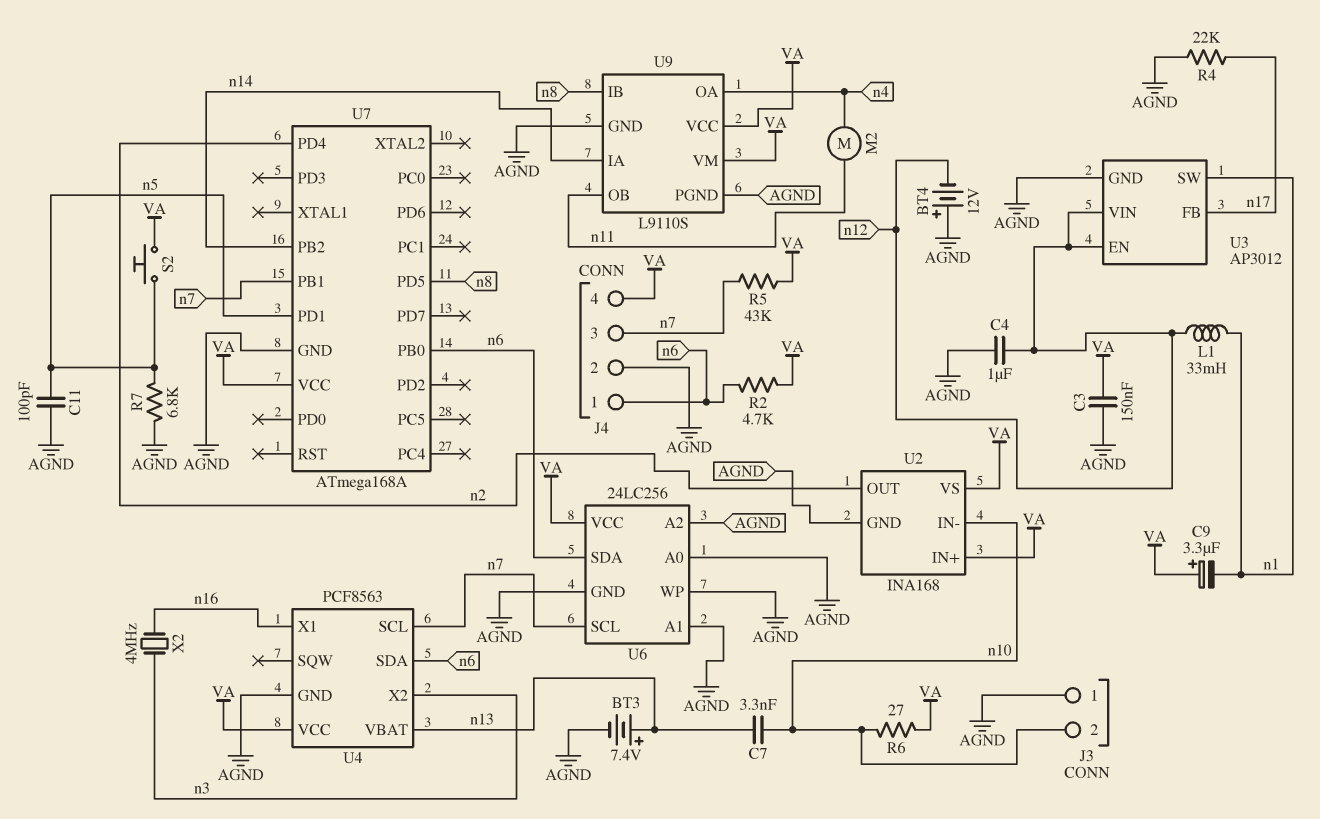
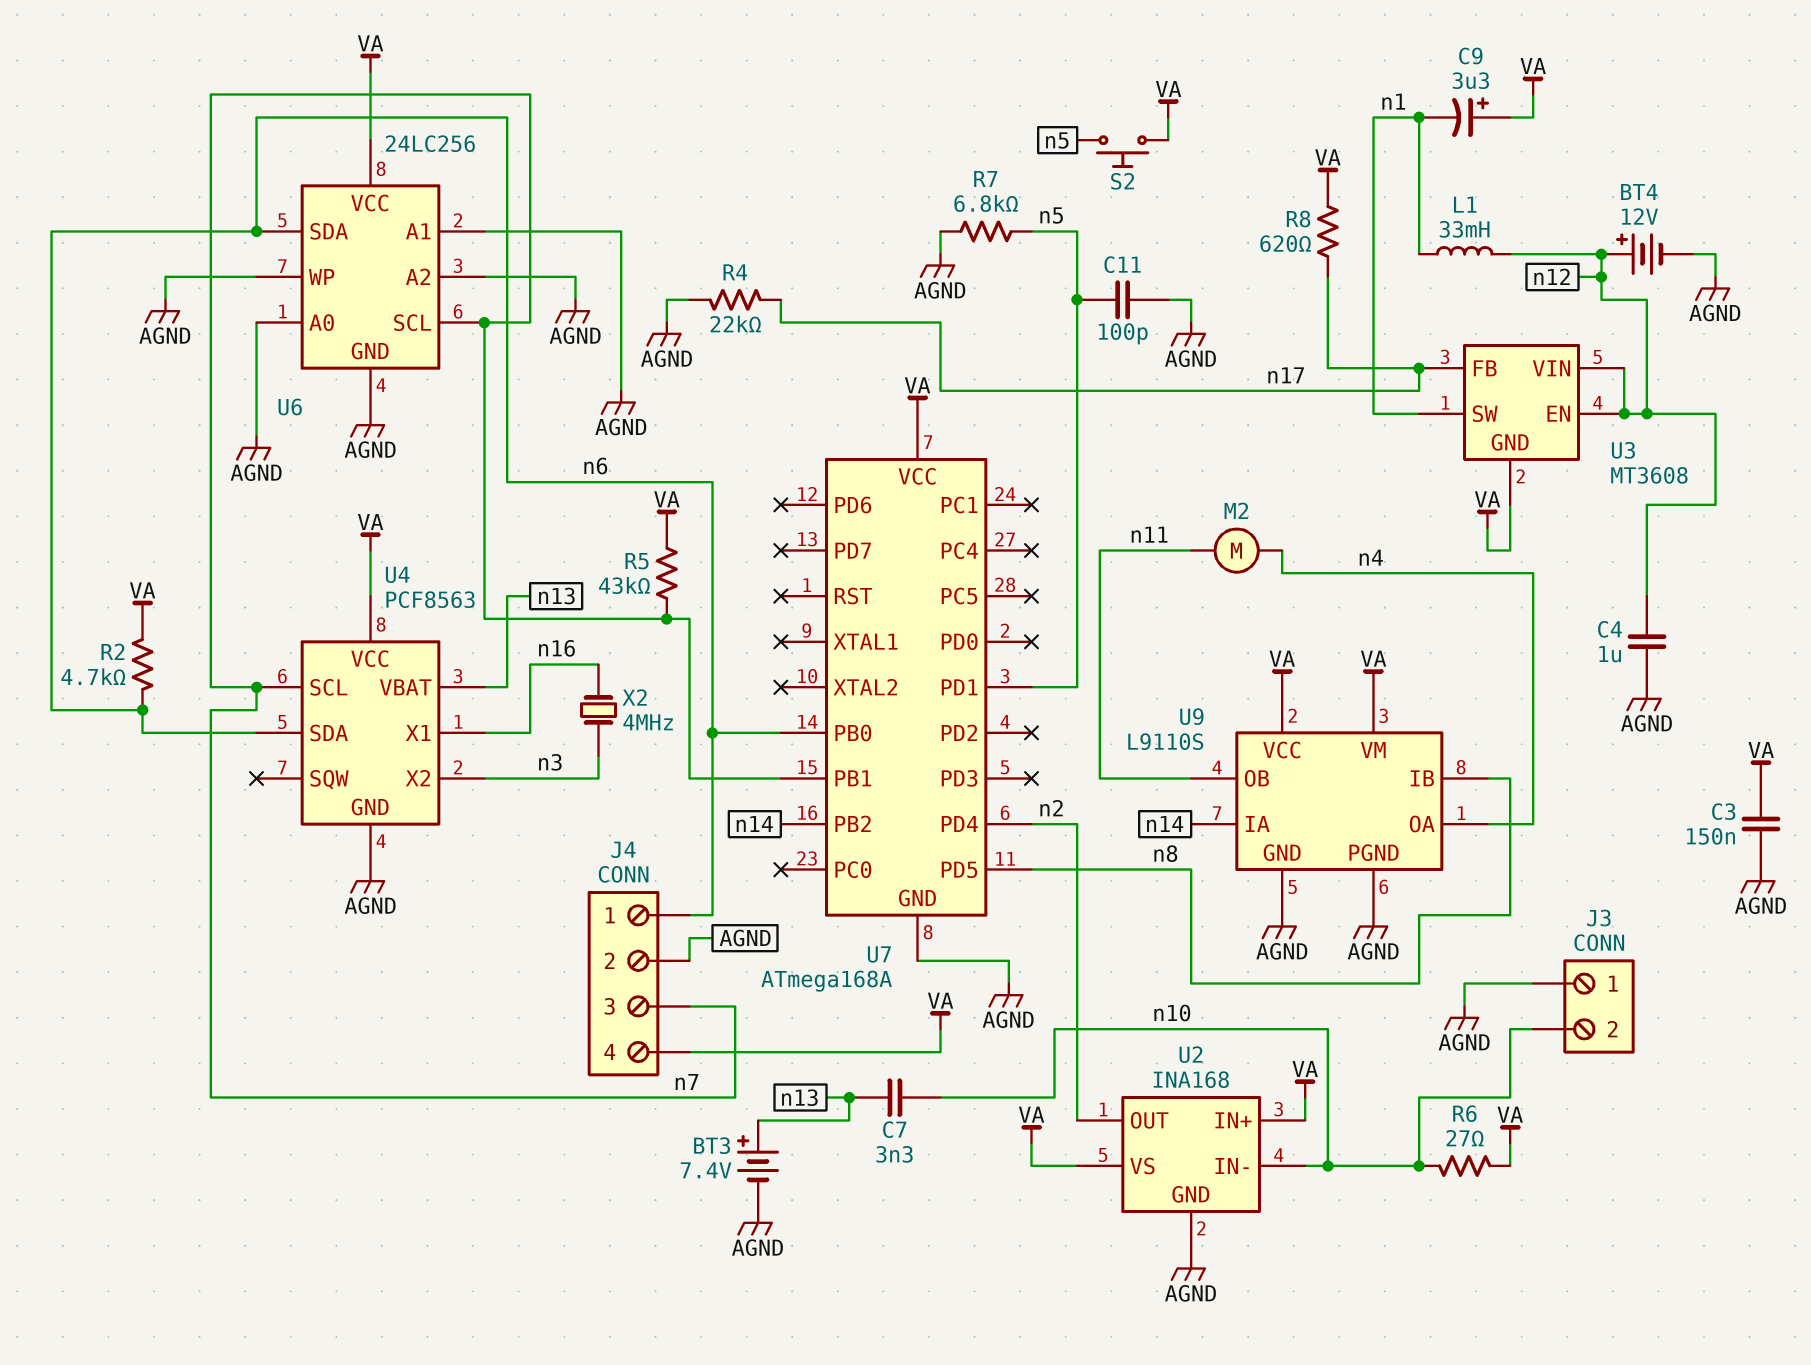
BT4: 12V (plus AGND, minus n12) -> 12V (plus n12, minus AGND)
R8: none -> 620 (VA, n17)
U3: AP3012 -> MT3608
U3 pin GND: AGND -> VA

